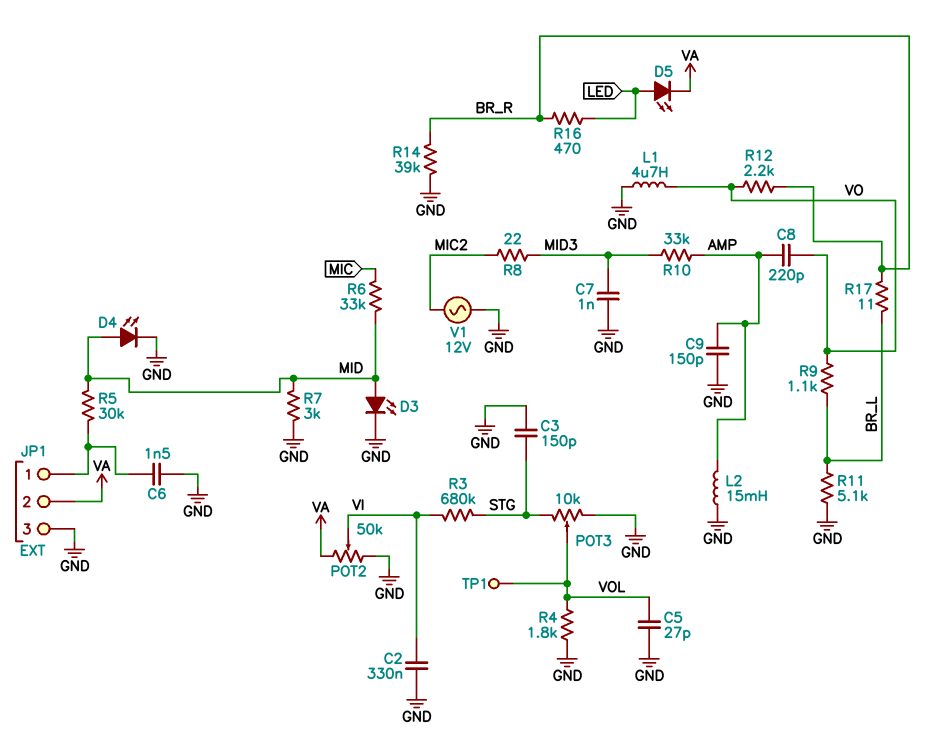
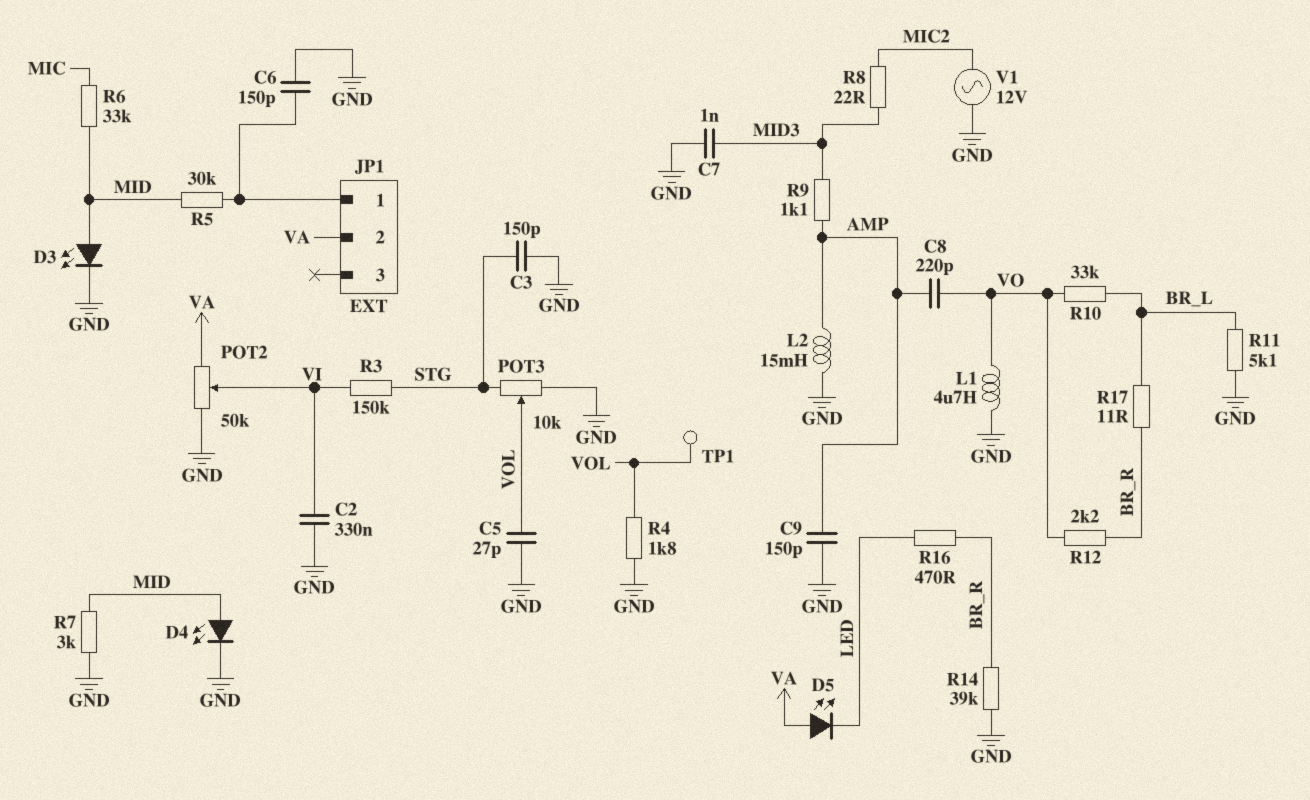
C6: 1.5nF (GND, JP1/1) -> 150pF (GND, JP1/1)
D5: LED (A LED, K VA) -> LED (A VA, K LED)
JP1 pin 3: GND -> none
R3: 680k (STG, VI) -> 150k (STG, VI)
R9: 1.1k (BR_L, VO) -> 1.1k (AMP, MID3)
R10: 33k (AMP, MID3) -> 33k (BR_L, VO)

